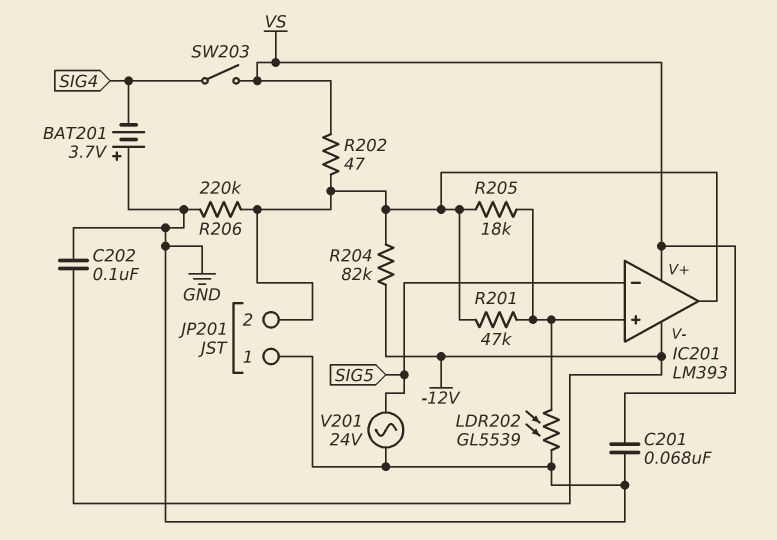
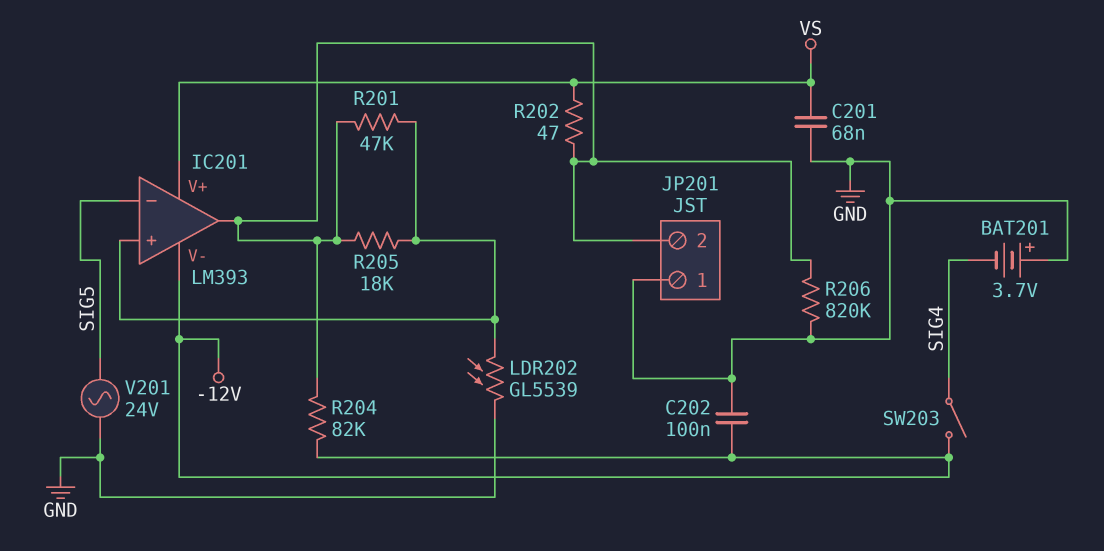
R206: 220k (GND, IC201/out) -> 820k (GND, IC201/out)
SW203: switch (SIG4, VS) -> switch (-12V, SIG4)

